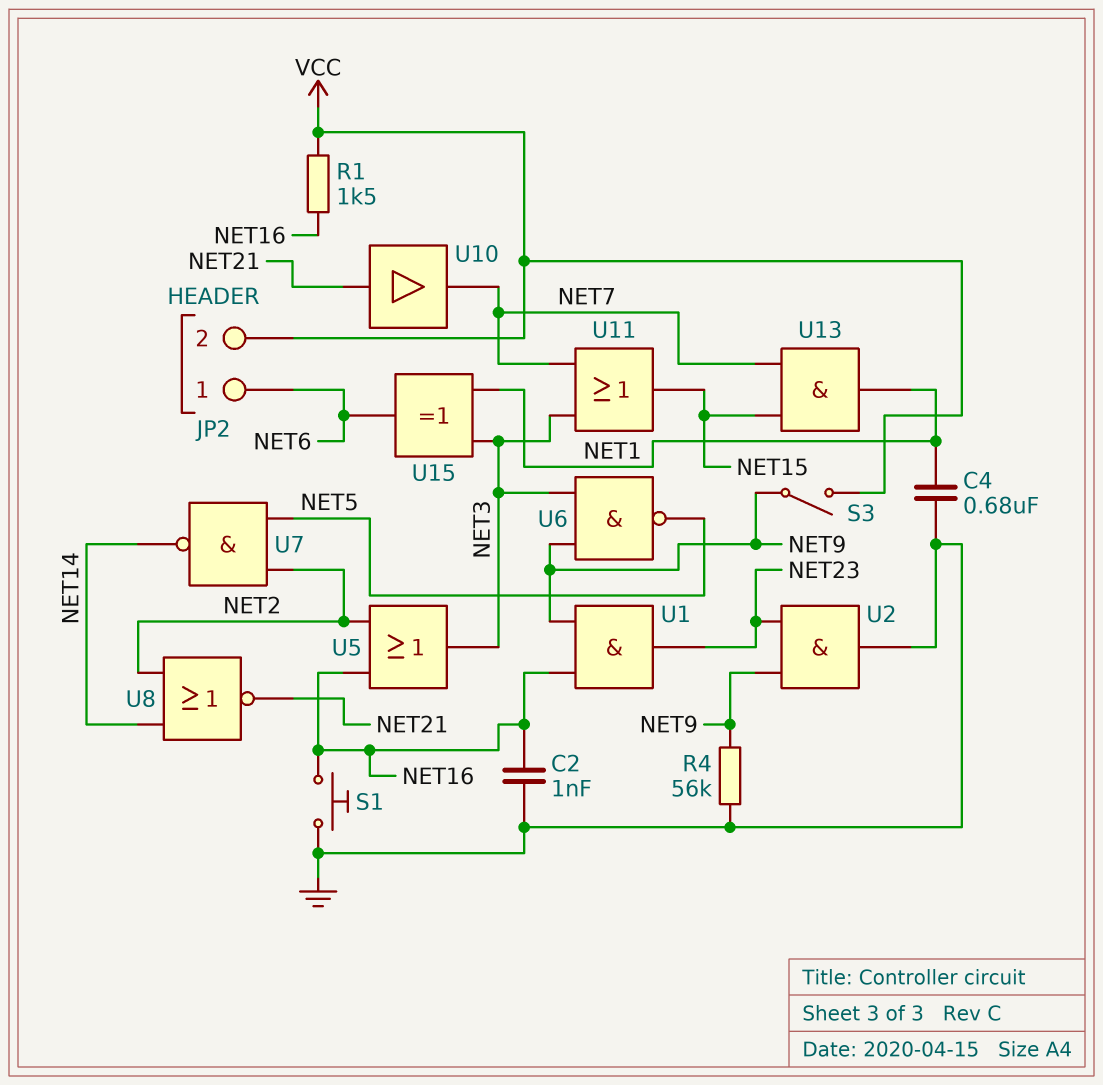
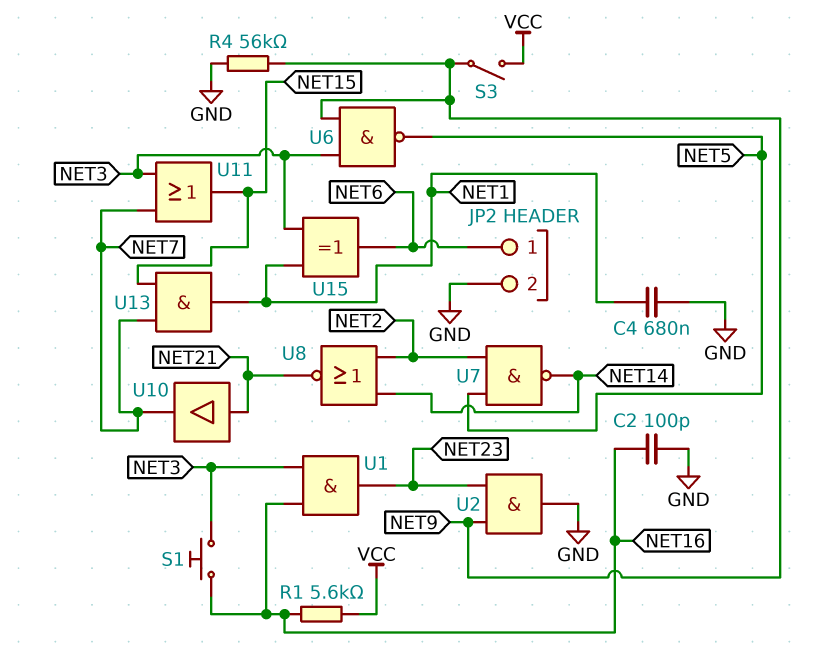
C2: 1nF (GND, NET16) -> 100pF (GND, NET16)
JP2 pin 2: VCC -> GND
R1: 1.5k (NET16, VCC) -> 5.6k (NET16, VCC)
S1: button (GND, NET16) -> button (NET3, NET16)
U1: AND (in NET9, in NET16, out NET23) -> AND (in NET3, in NET16, out NET23)
U5: OR (in NET2, in NET16, out NET3) -> none

